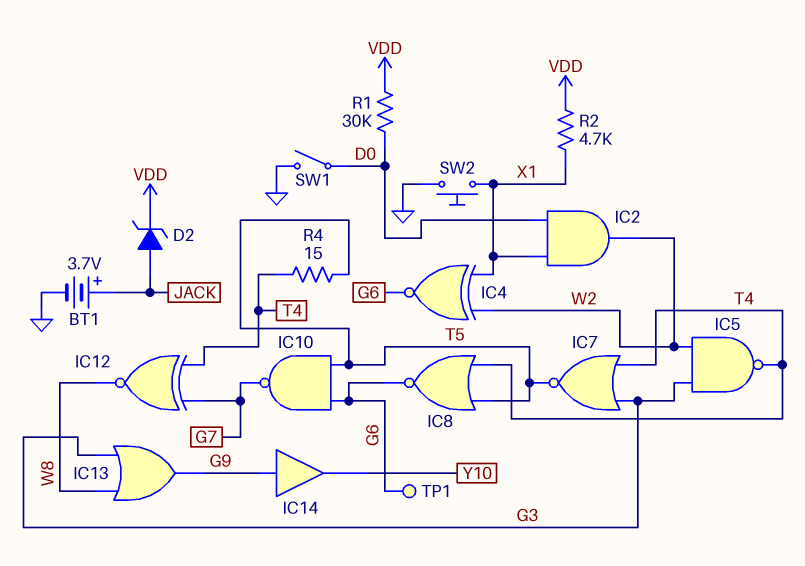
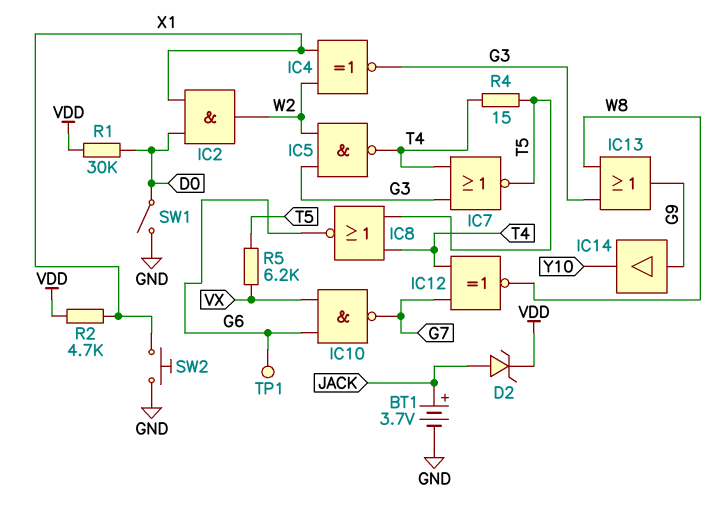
IC4: XNOR (in W2, in X1, out G6) -> XNOR (in W2, in X1, out G3)
IC10: NAND (in G6, in T5, out G7) -> NAND (in G6, in VX, out G7)
R5: none -> 6.2k (T5, VX)

